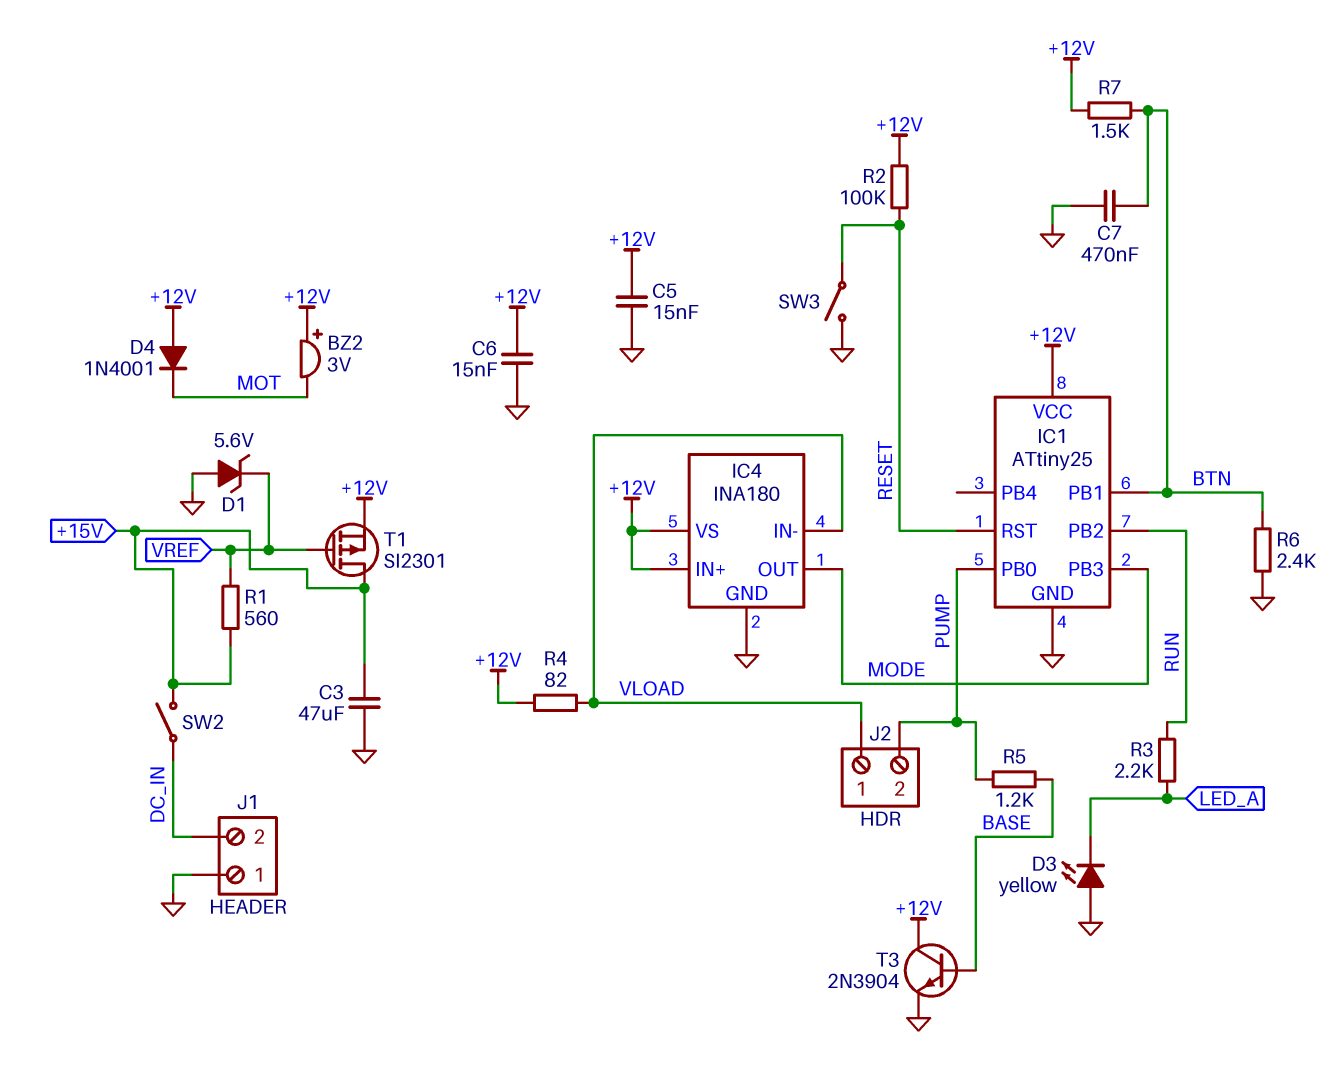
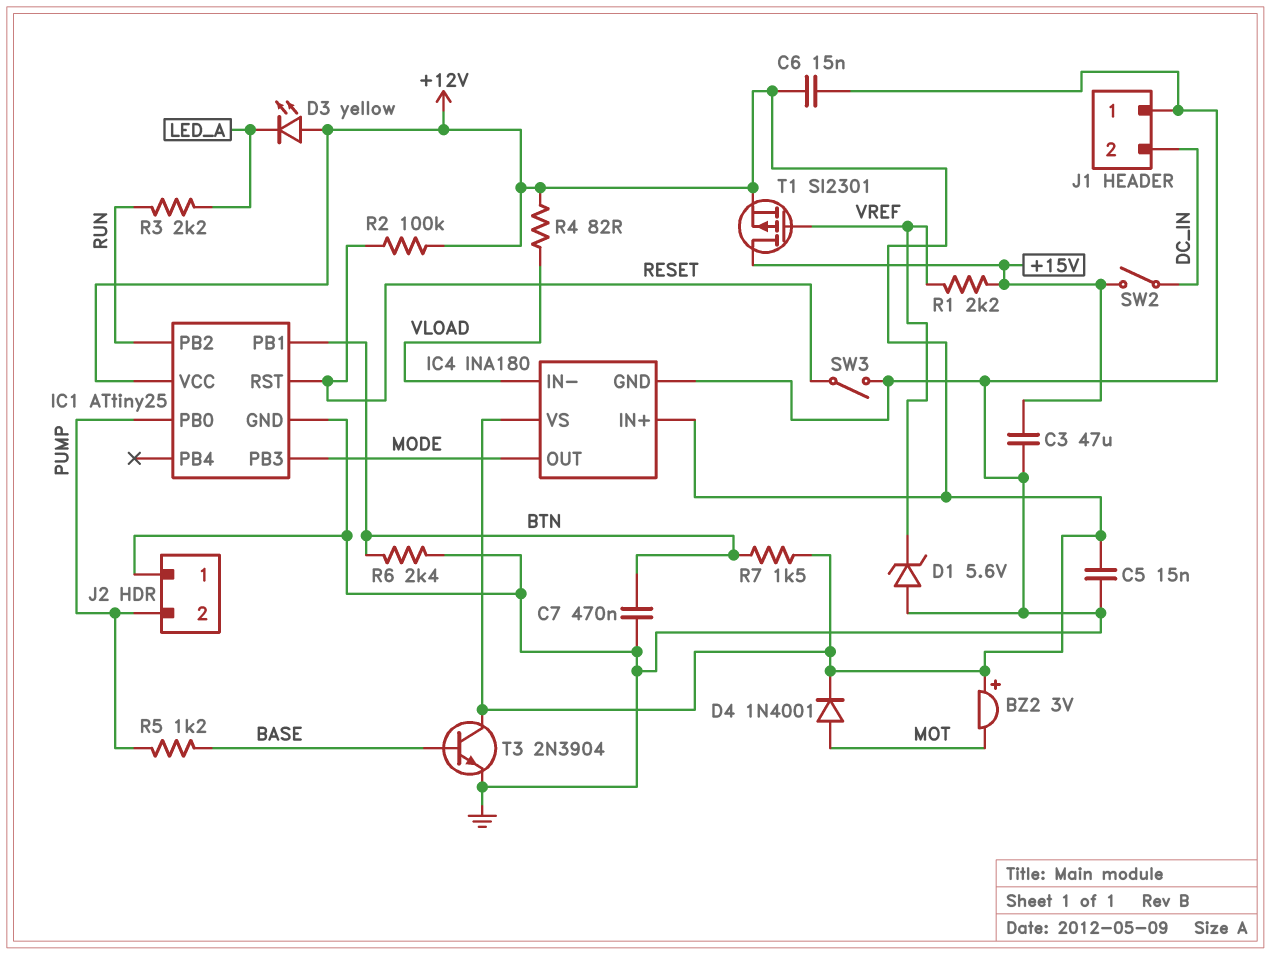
D3: LED yellow (A GND, K LED_A) -> LED yellow (A +12V, K LED_A)
D4: diode 1N4001 (A +12V, K MOT) -> diode 1N4001 (A MOT, K +12V)
J2 pin 1: VLOAD -> GND
R1: 560 (+15V, VREF) -> 2.2k (+15V, VREF)

